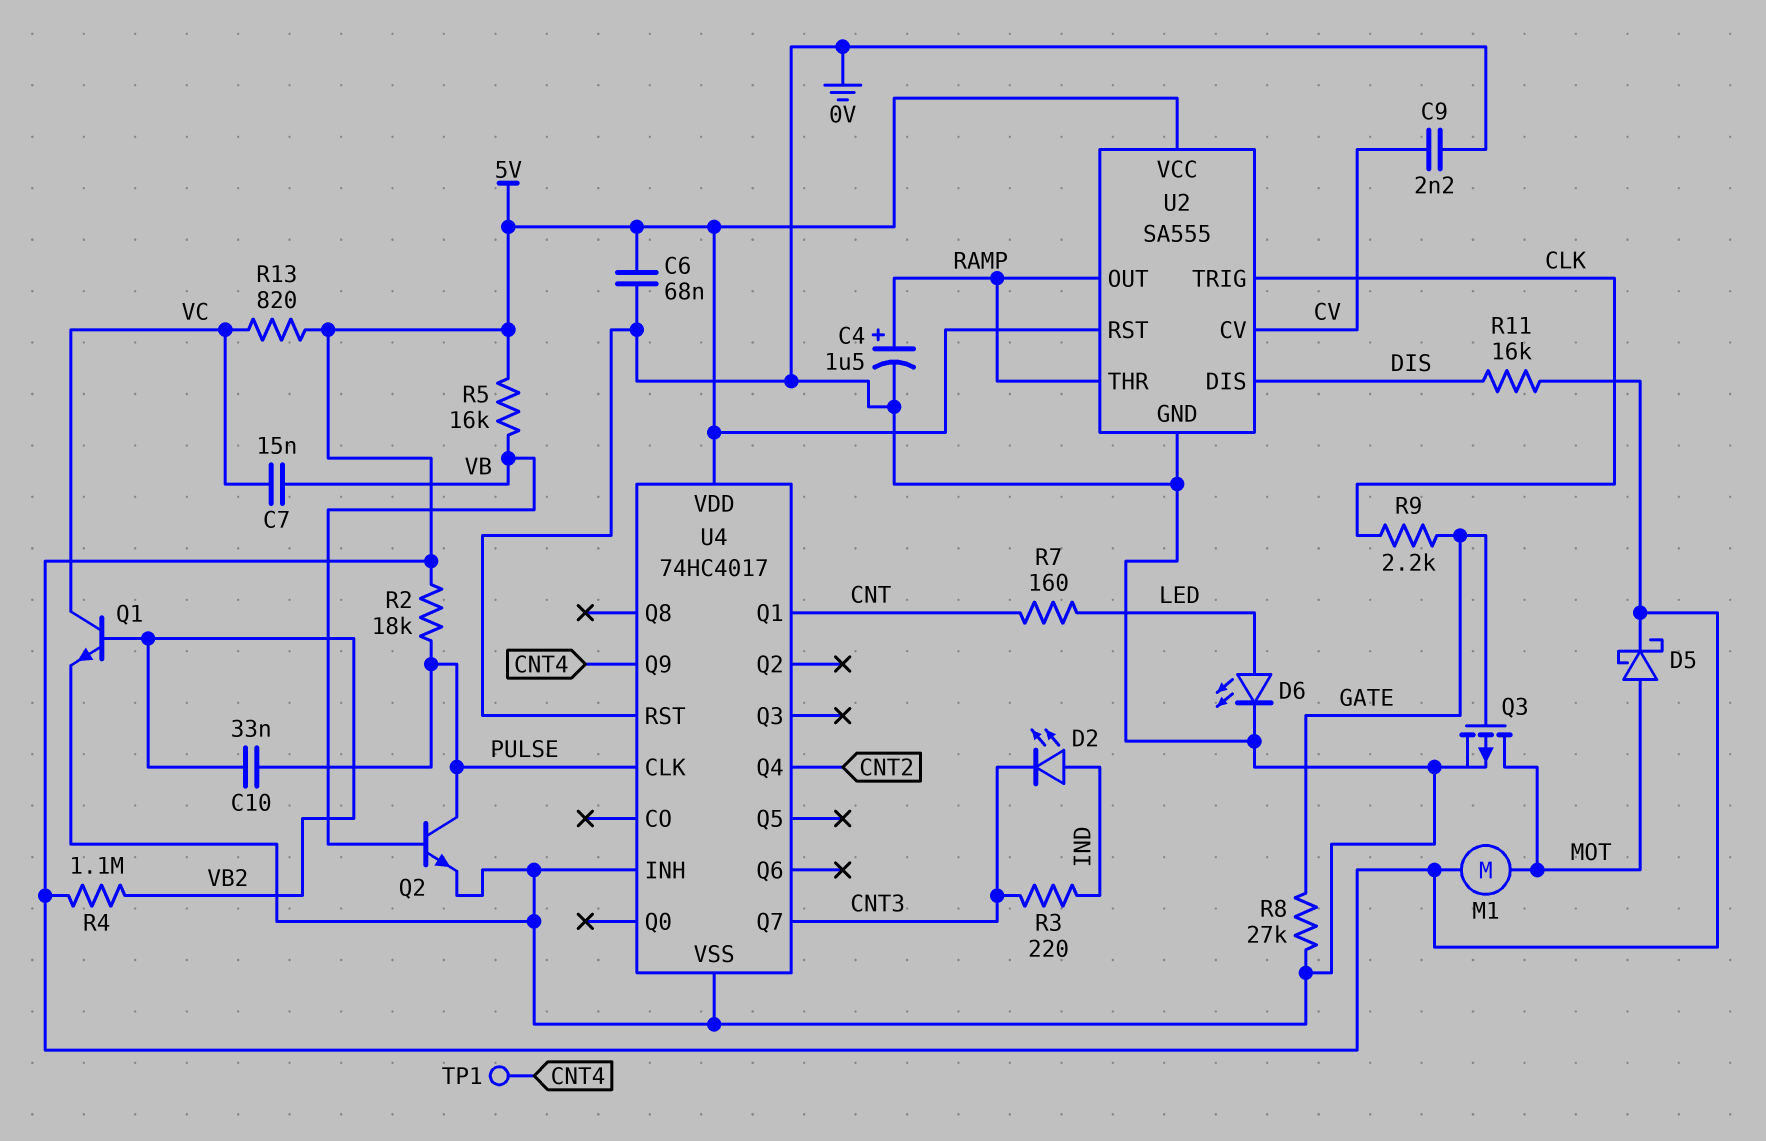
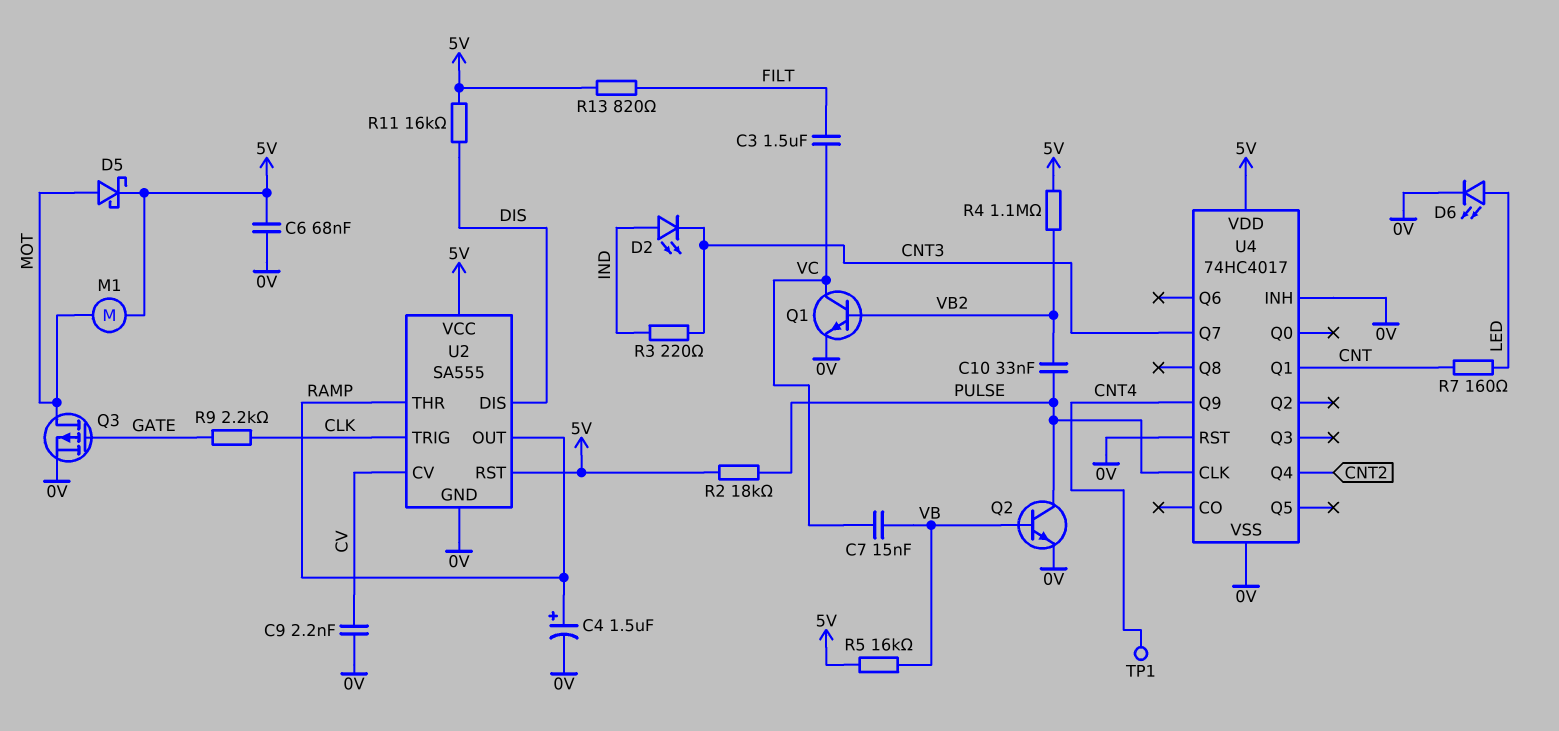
C3: none -> 1.5uF (FILT, VC)
R8: 27k (0V, GATE) -> none
R13: 820 (5V, VC) -> 820 (5V, FILT)

